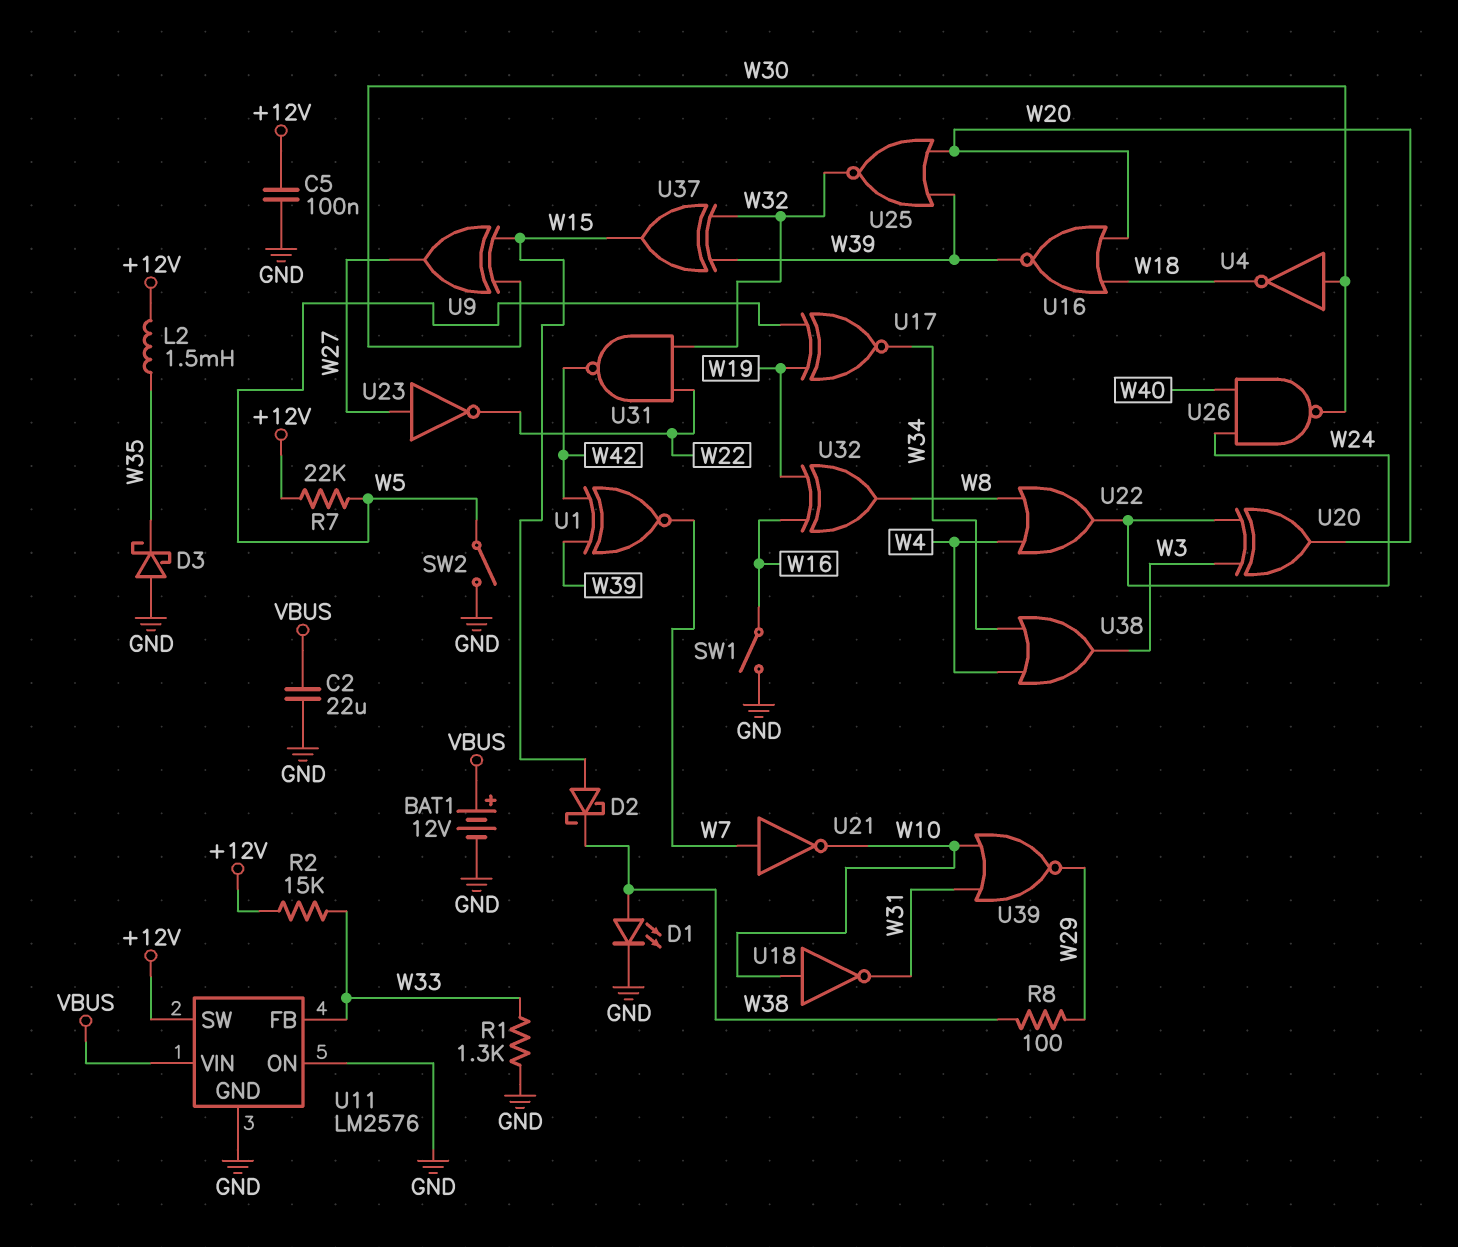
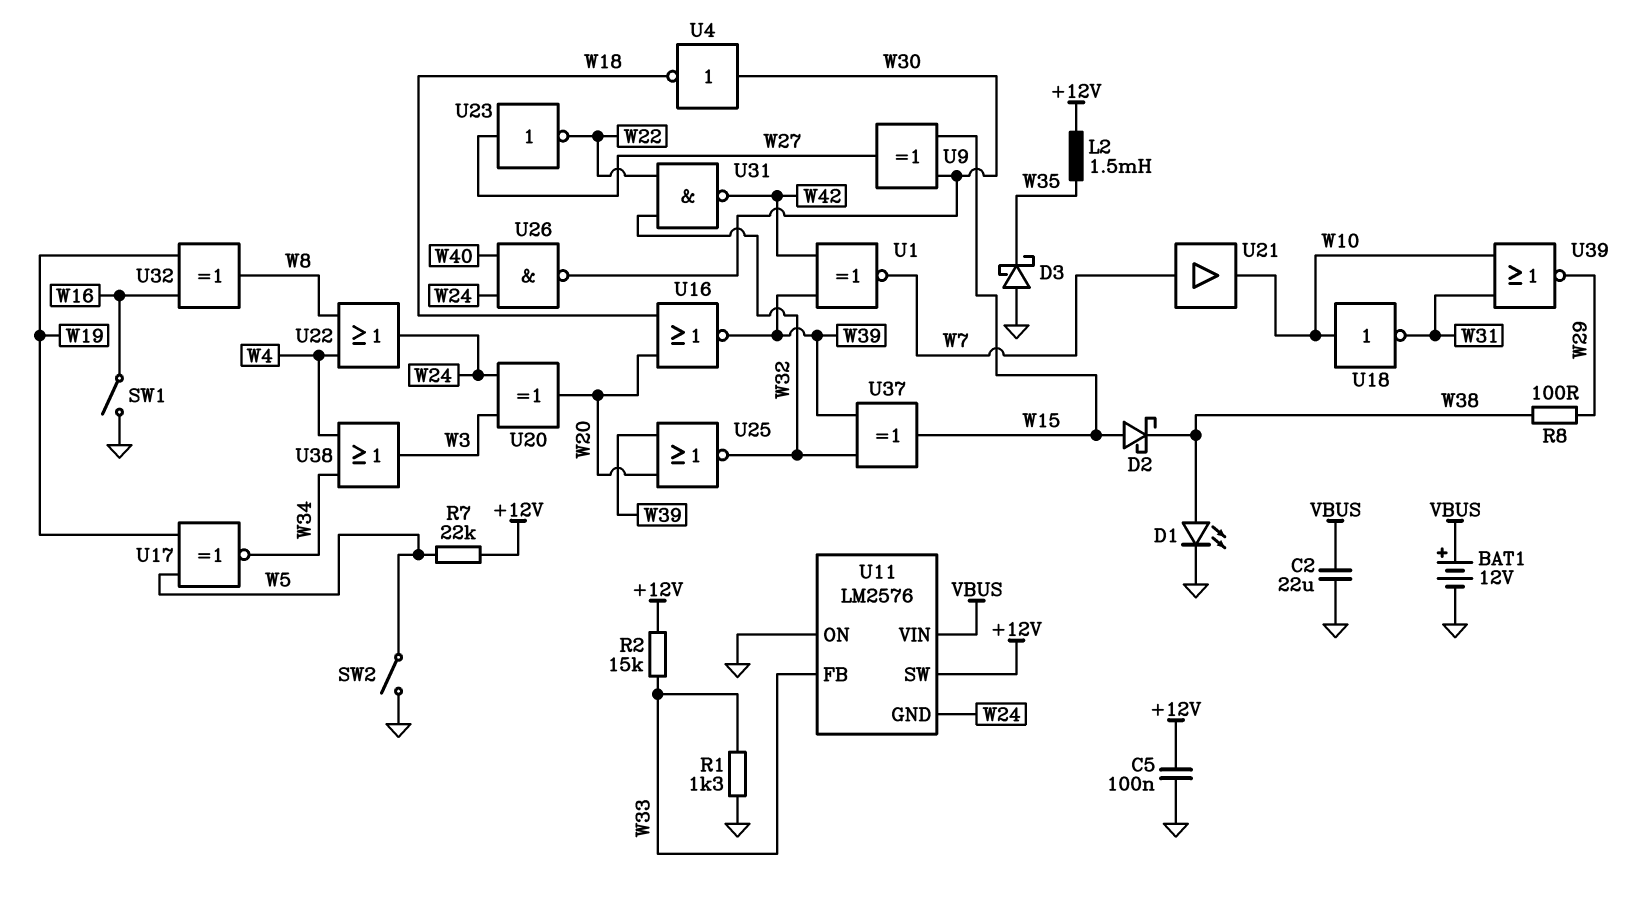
U11 pin GND: GND -> W24
U21: NOT (in W7, out W10) -> buffer (in W7, out W10)

